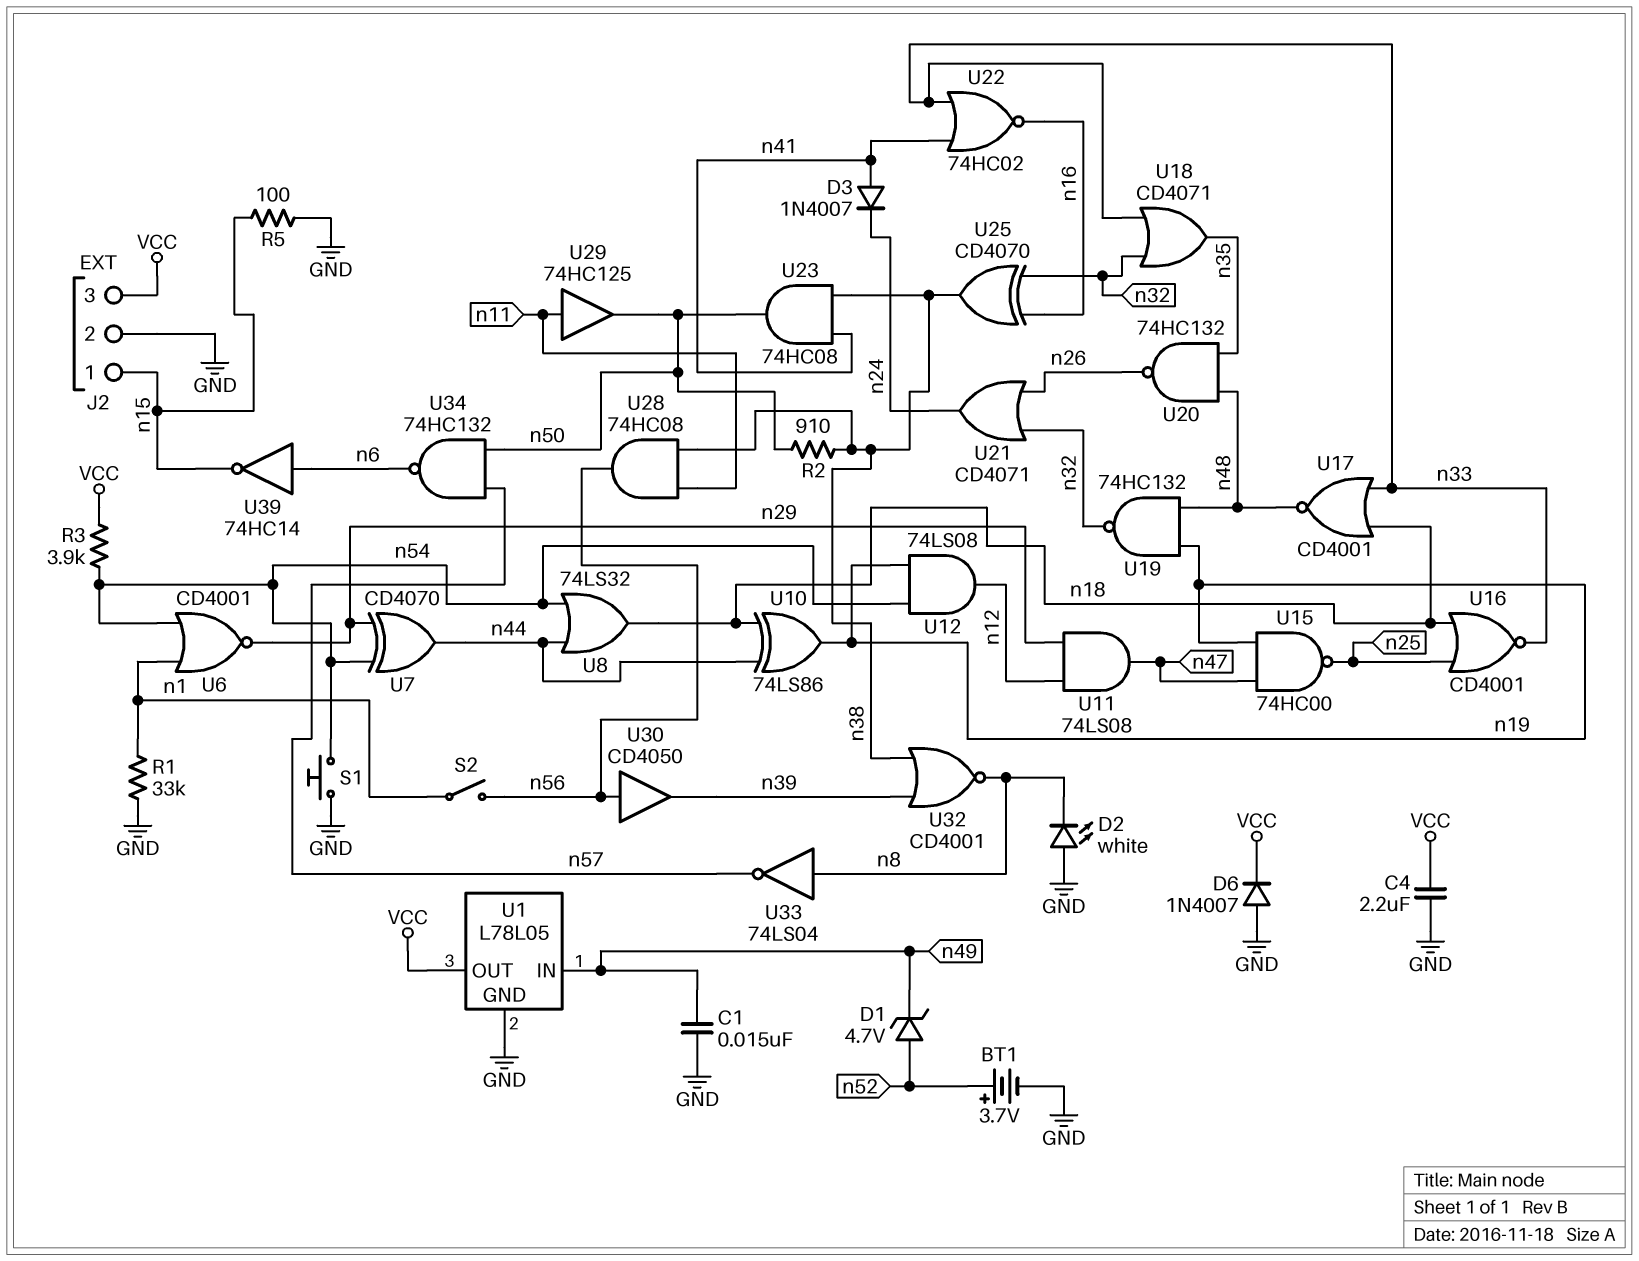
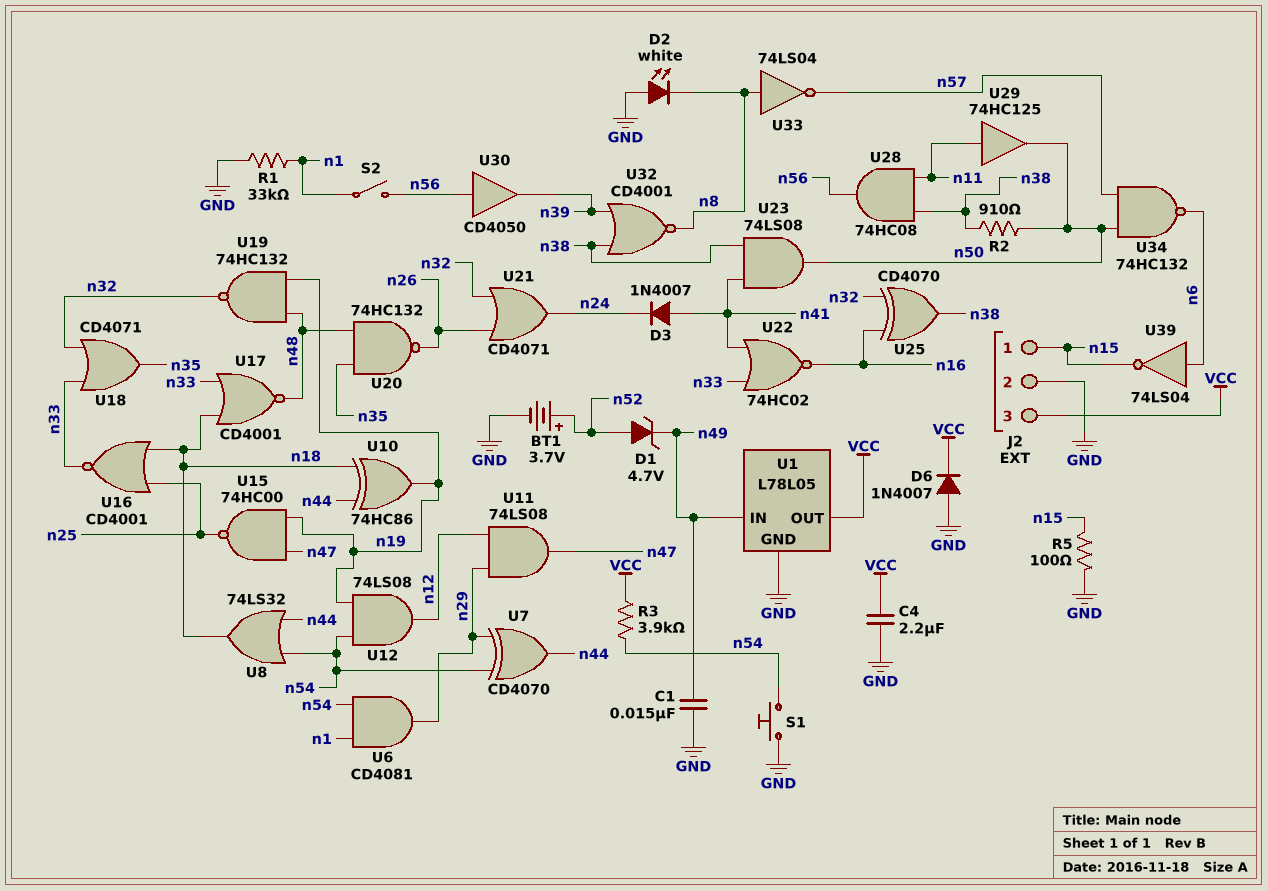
U6: NOR CD4001 (in n1, in n54, out n29) -> AND CD4081 (in n1, in n54, out n29)
U10: XOR 74LS86 (in n18, in n44, out n19) -> XOR 74HC86 (in n18, in n44, out n19)
U23: AND 74HC08 (in n38, in n41, out n50) -> AND 74LS08 (in n38, in n41, out n50)
U39: NOT 74HC14 (in n6, out n15) -> NOT 74LS04 (in n6, out n15)

